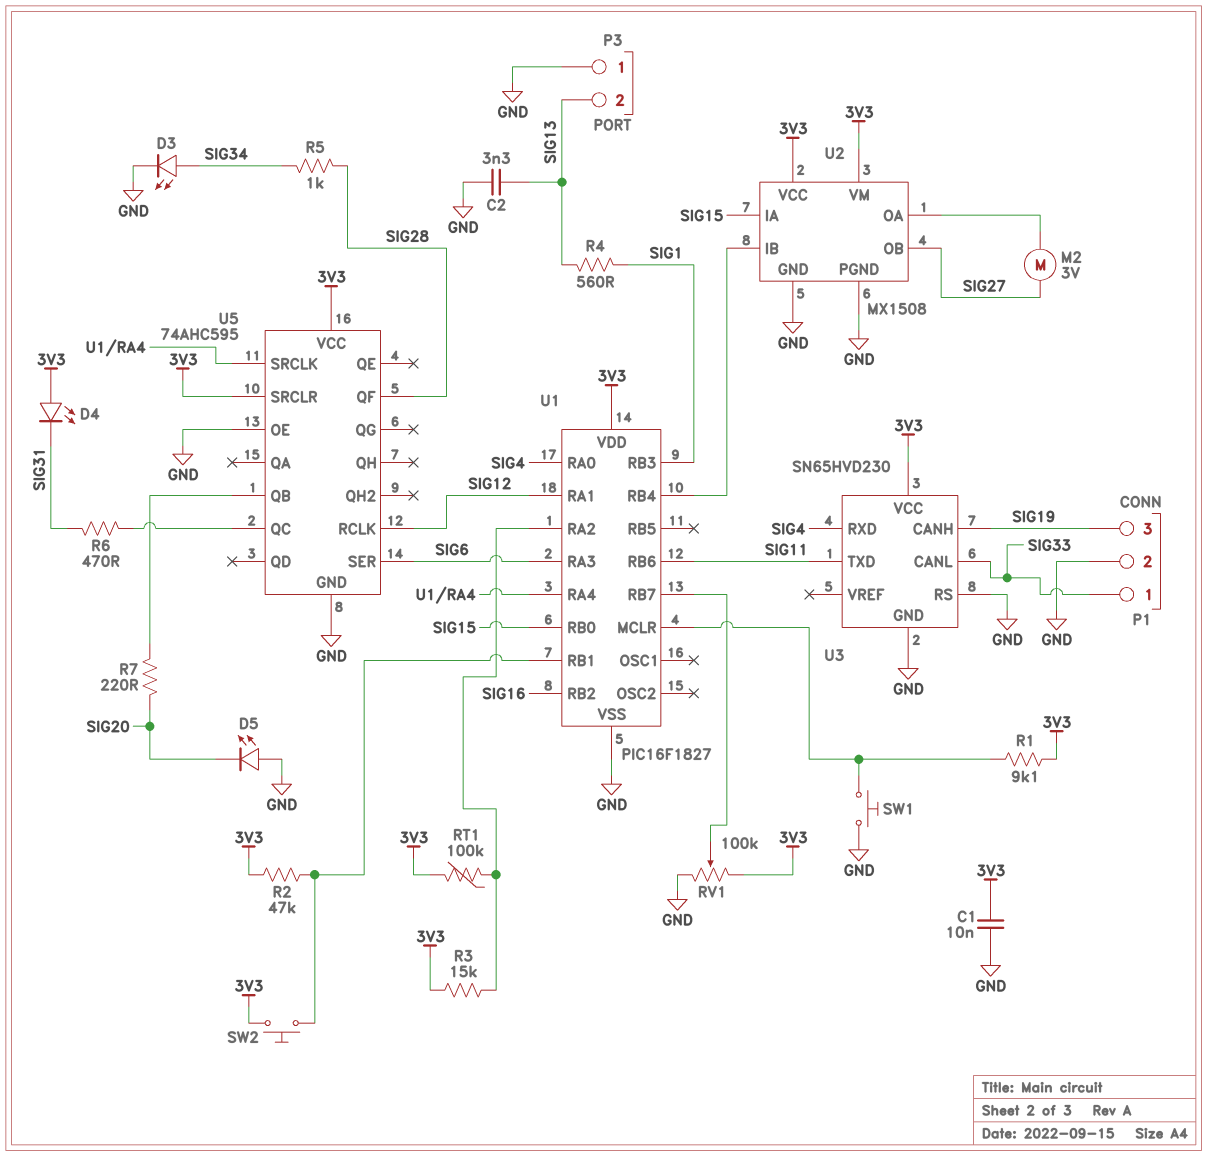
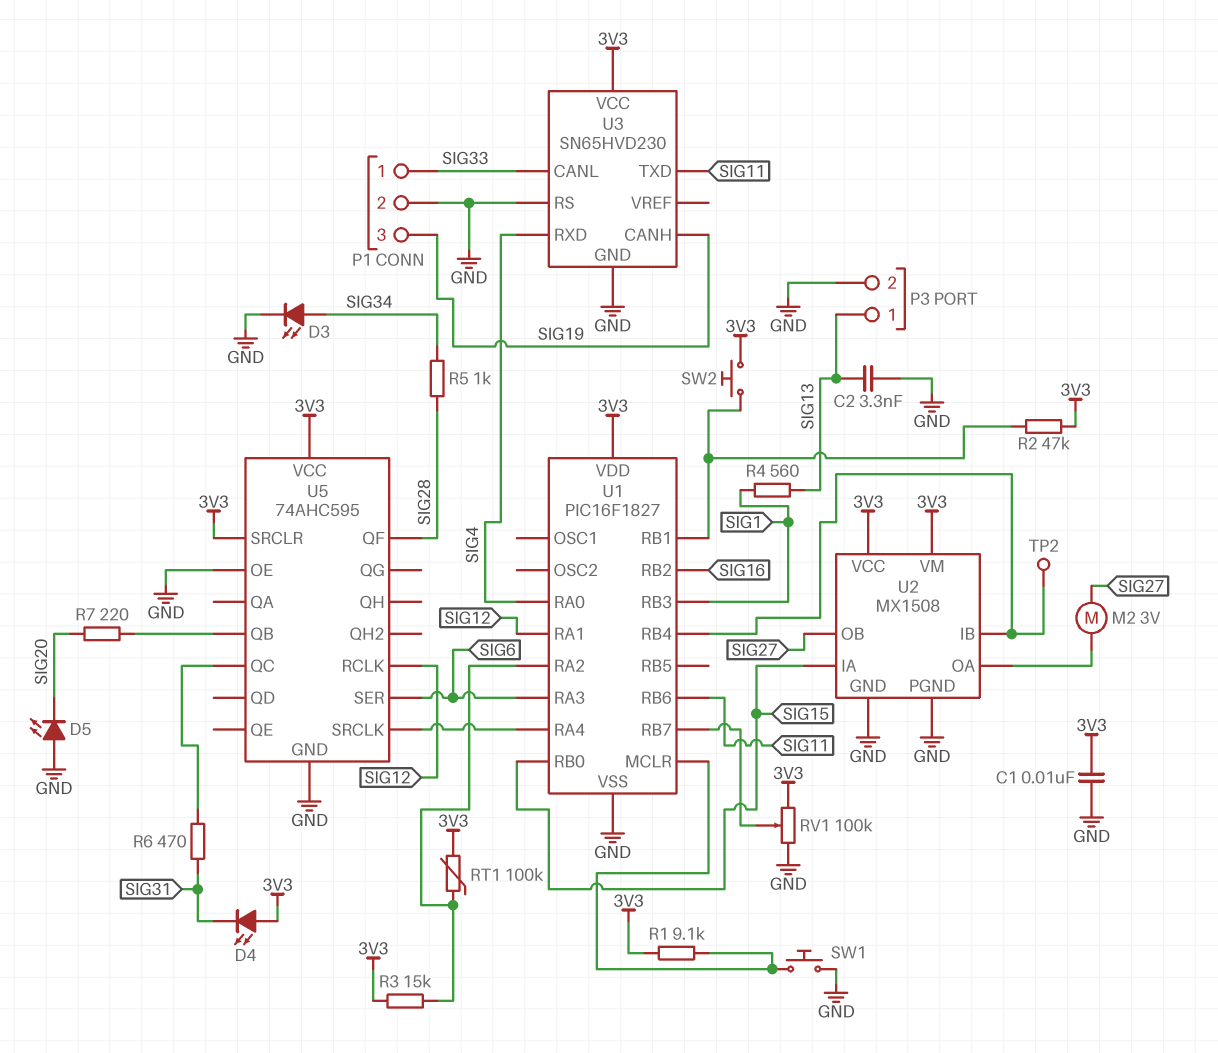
P3 pin 1: GND -> SIG13
P3 pin 2: SIG13 -> GND
TP2: none -> test point (U1/RB4)

